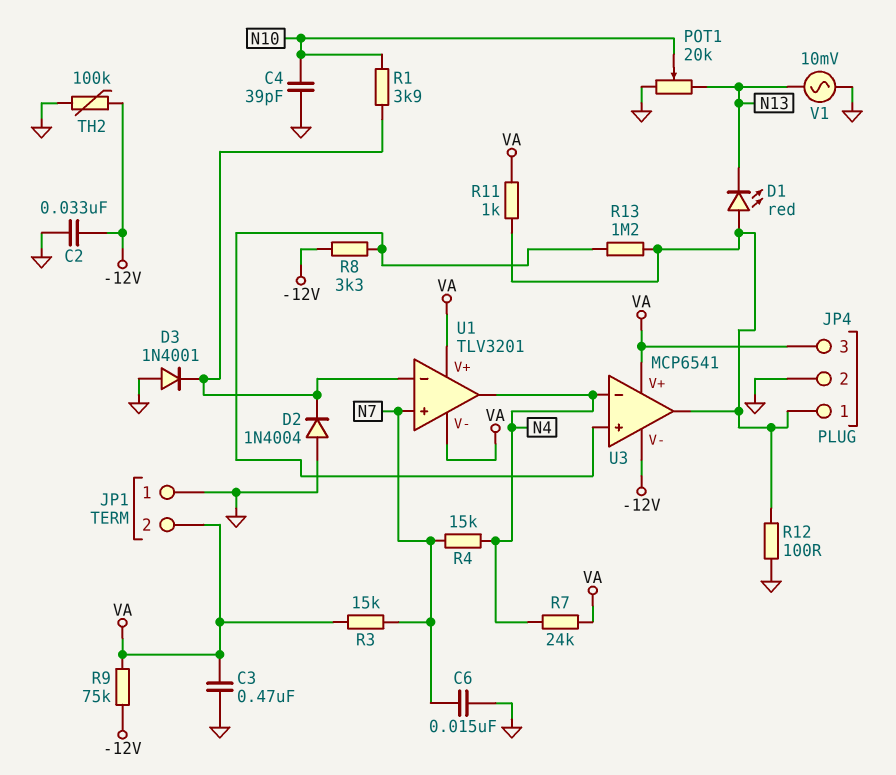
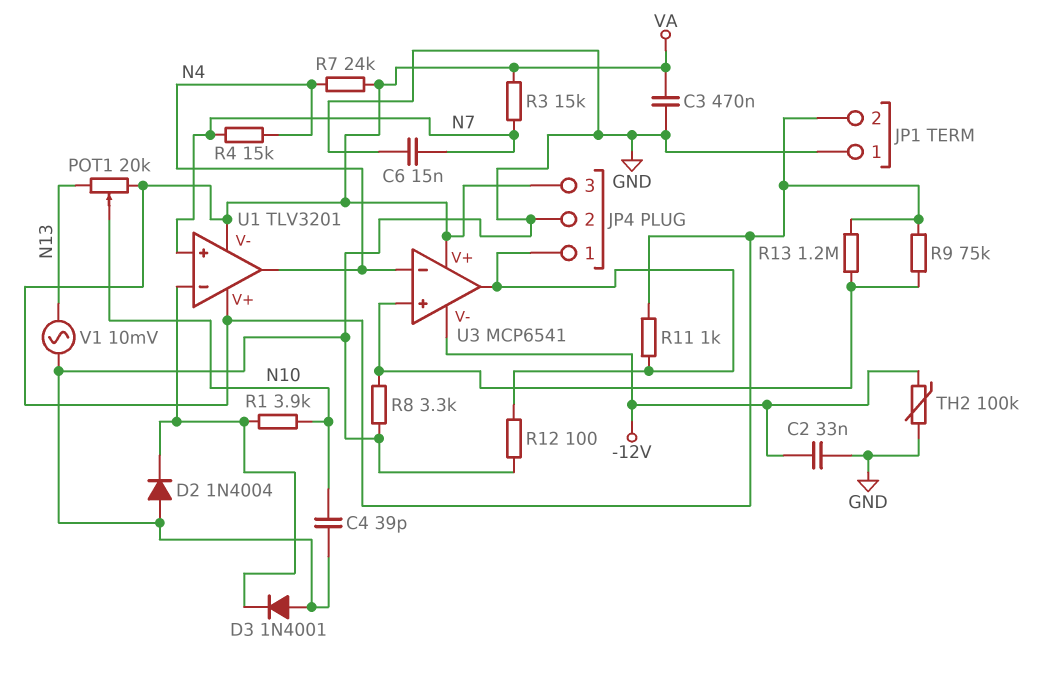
D1: LED red (A JP4/1, K N13) -> none
POT1: 20k (GND, N13, wiper N10) -> 20k (N13, VA, wiper N10)
R8: 3.3k (-12V, U3/in+) -> 3.3k (GND, U3/in+)
R9: 75k (-12V, VA) -> 75k (U3/in+, VA)
R13: 1.2M (JP4/1, U3/in+) -> 1.2M (U3/in+, VA)

